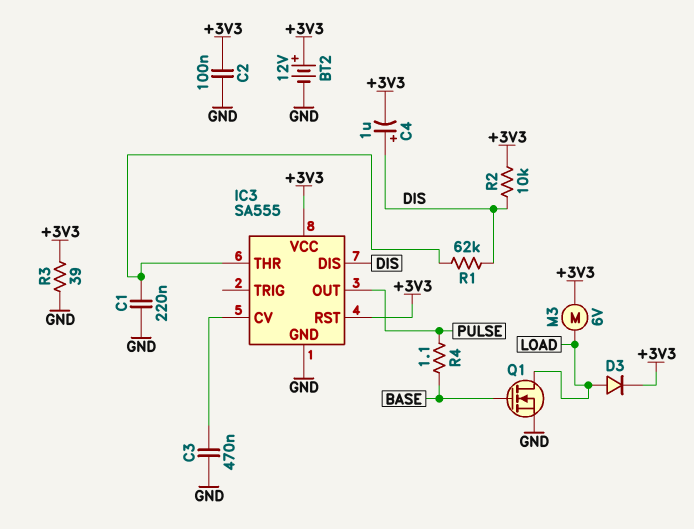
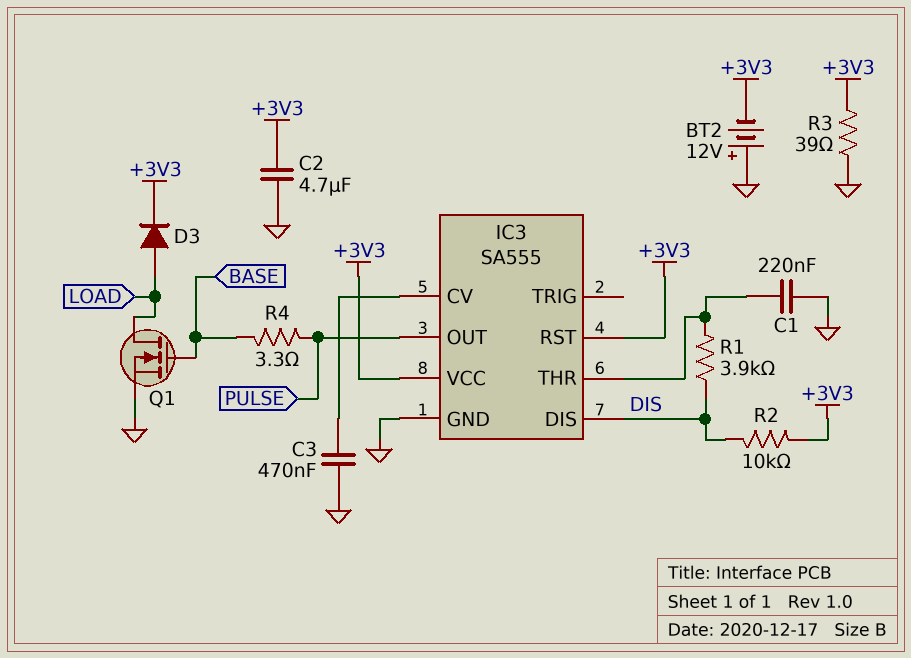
BT2: 12V (plus +3V3, minus GND) -> 12V (plus GND, minus +3V3)
C2: 100nF (+3V3, GND) -> 4.7uF (+3V3, GND)
C4: 1uF (plus DIS, minus +3V3) -> none
M3: motor 6V (+3V3, LOAD) -> none
R1: 62k (DIS, IC3/THR) -> 3.9k (DIS, IC3/THR)
R4: 1.1 (BASE, PULSE) -> 3.3 (BASE, PULSE)

